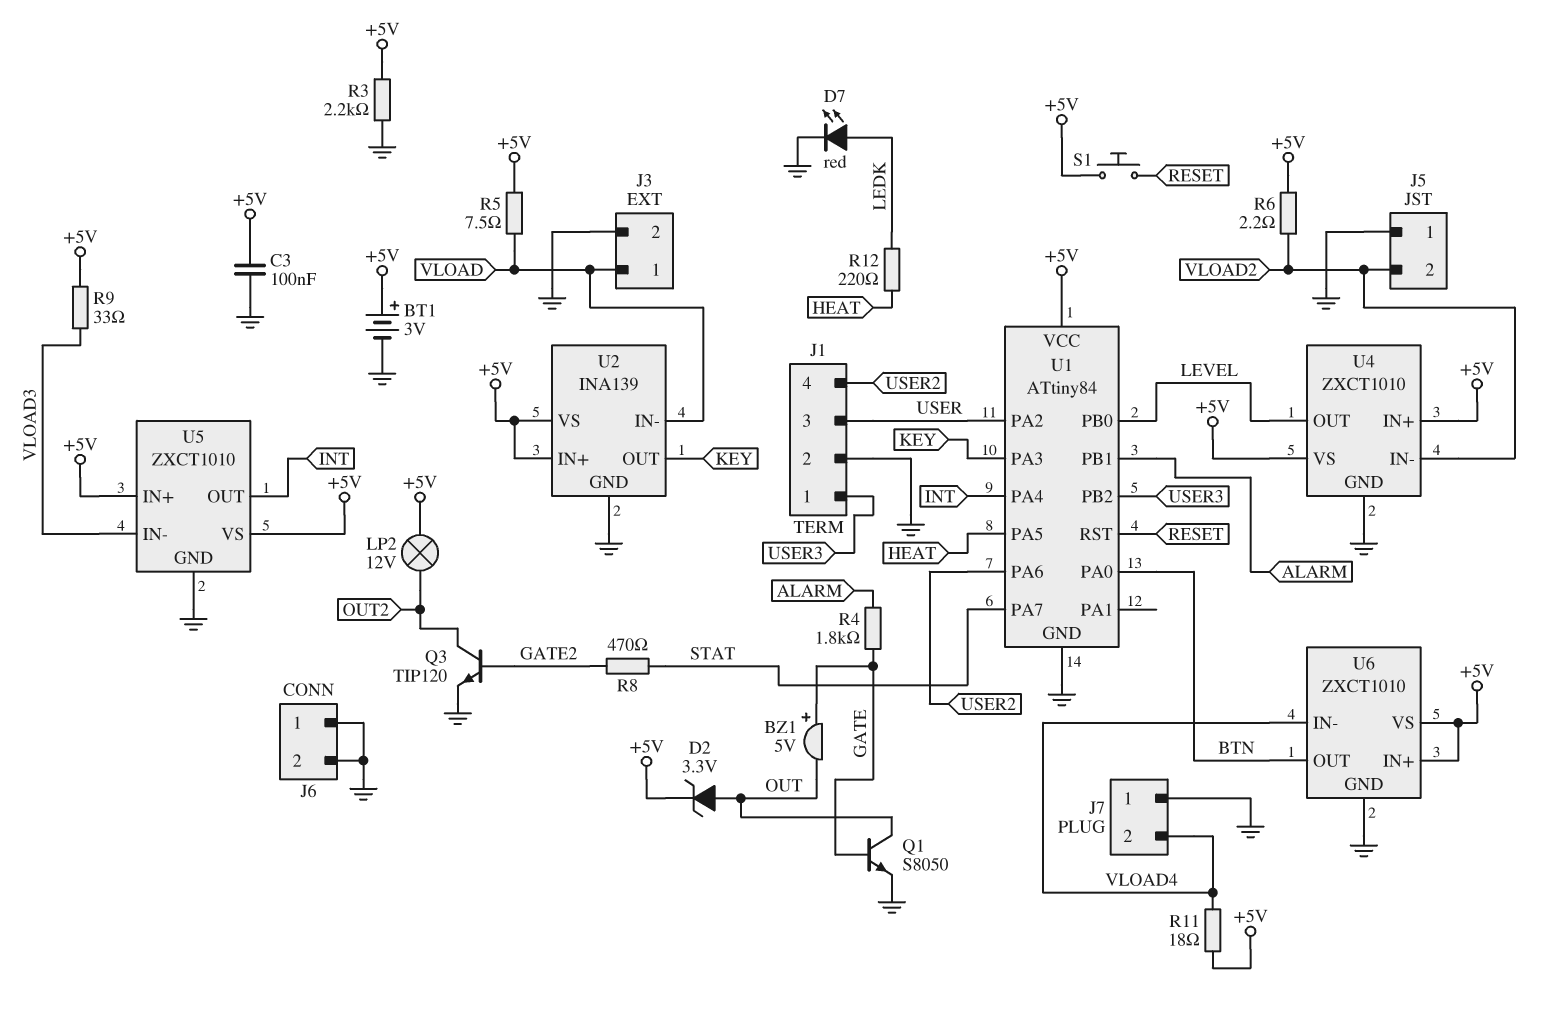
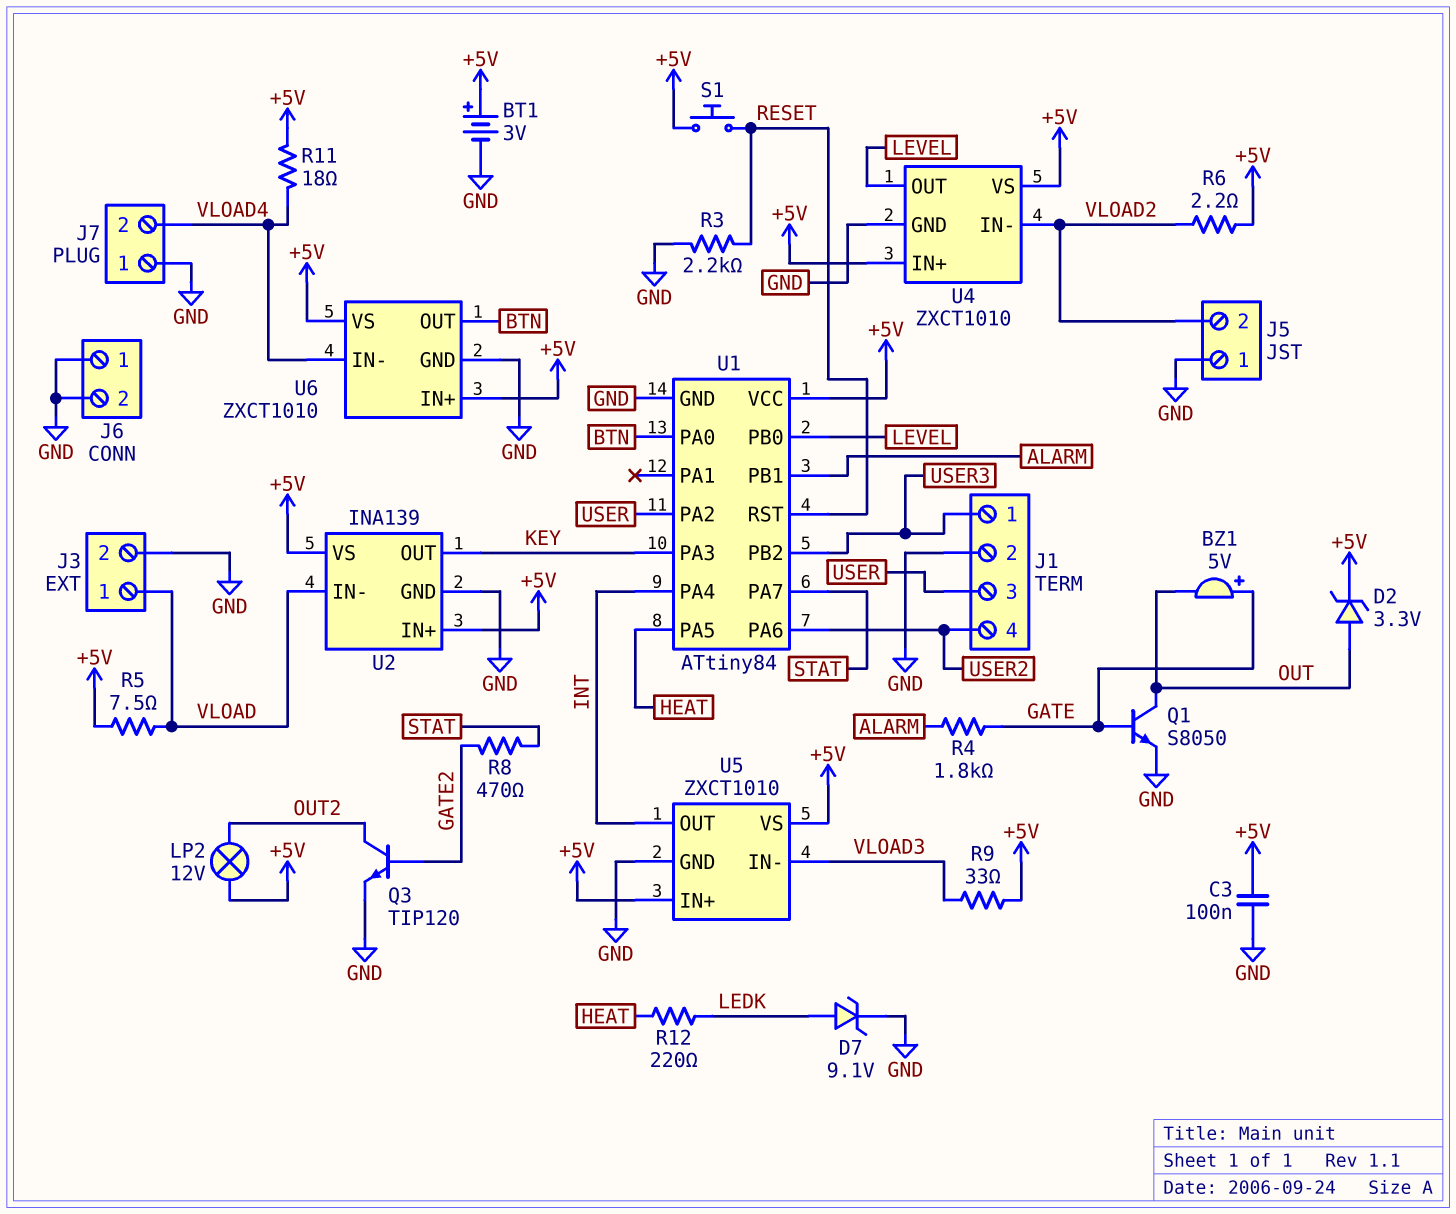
D7: LED red (A LEDK, K GND) -> zener 9.1V (A LEDK, K GND)
R3: 2.2k (+5V, GND) -> 2.2k (GND, RESET)

